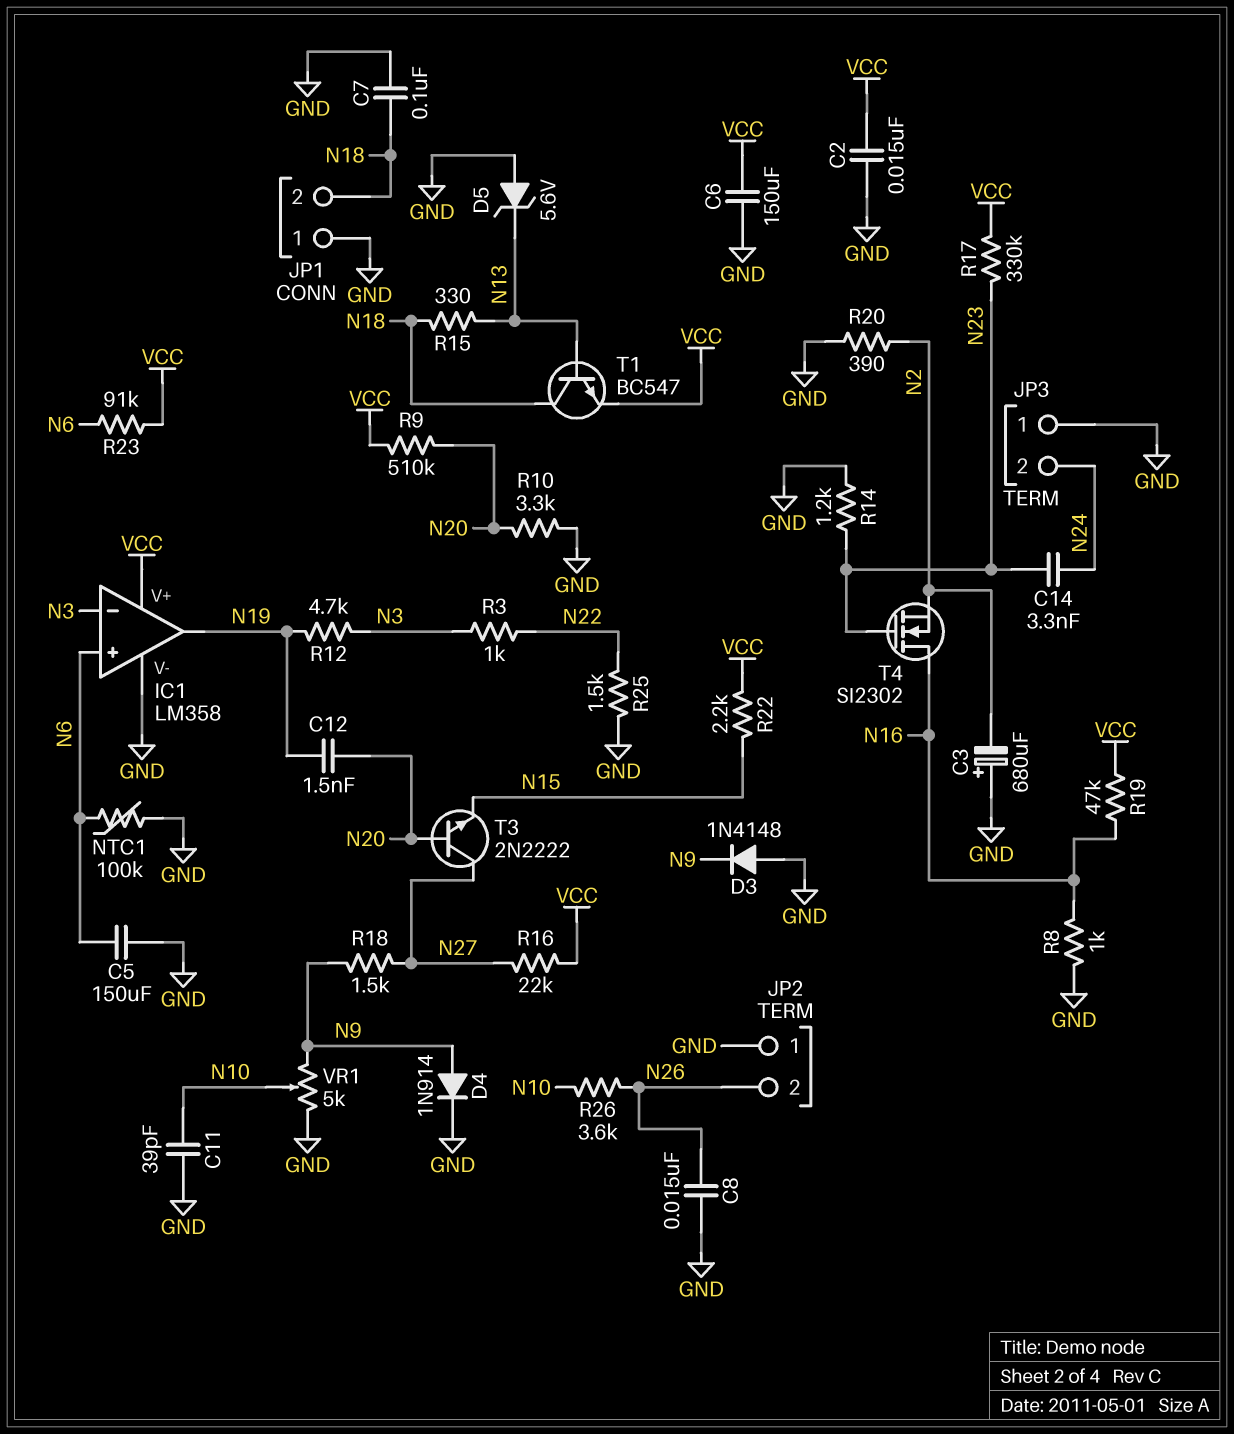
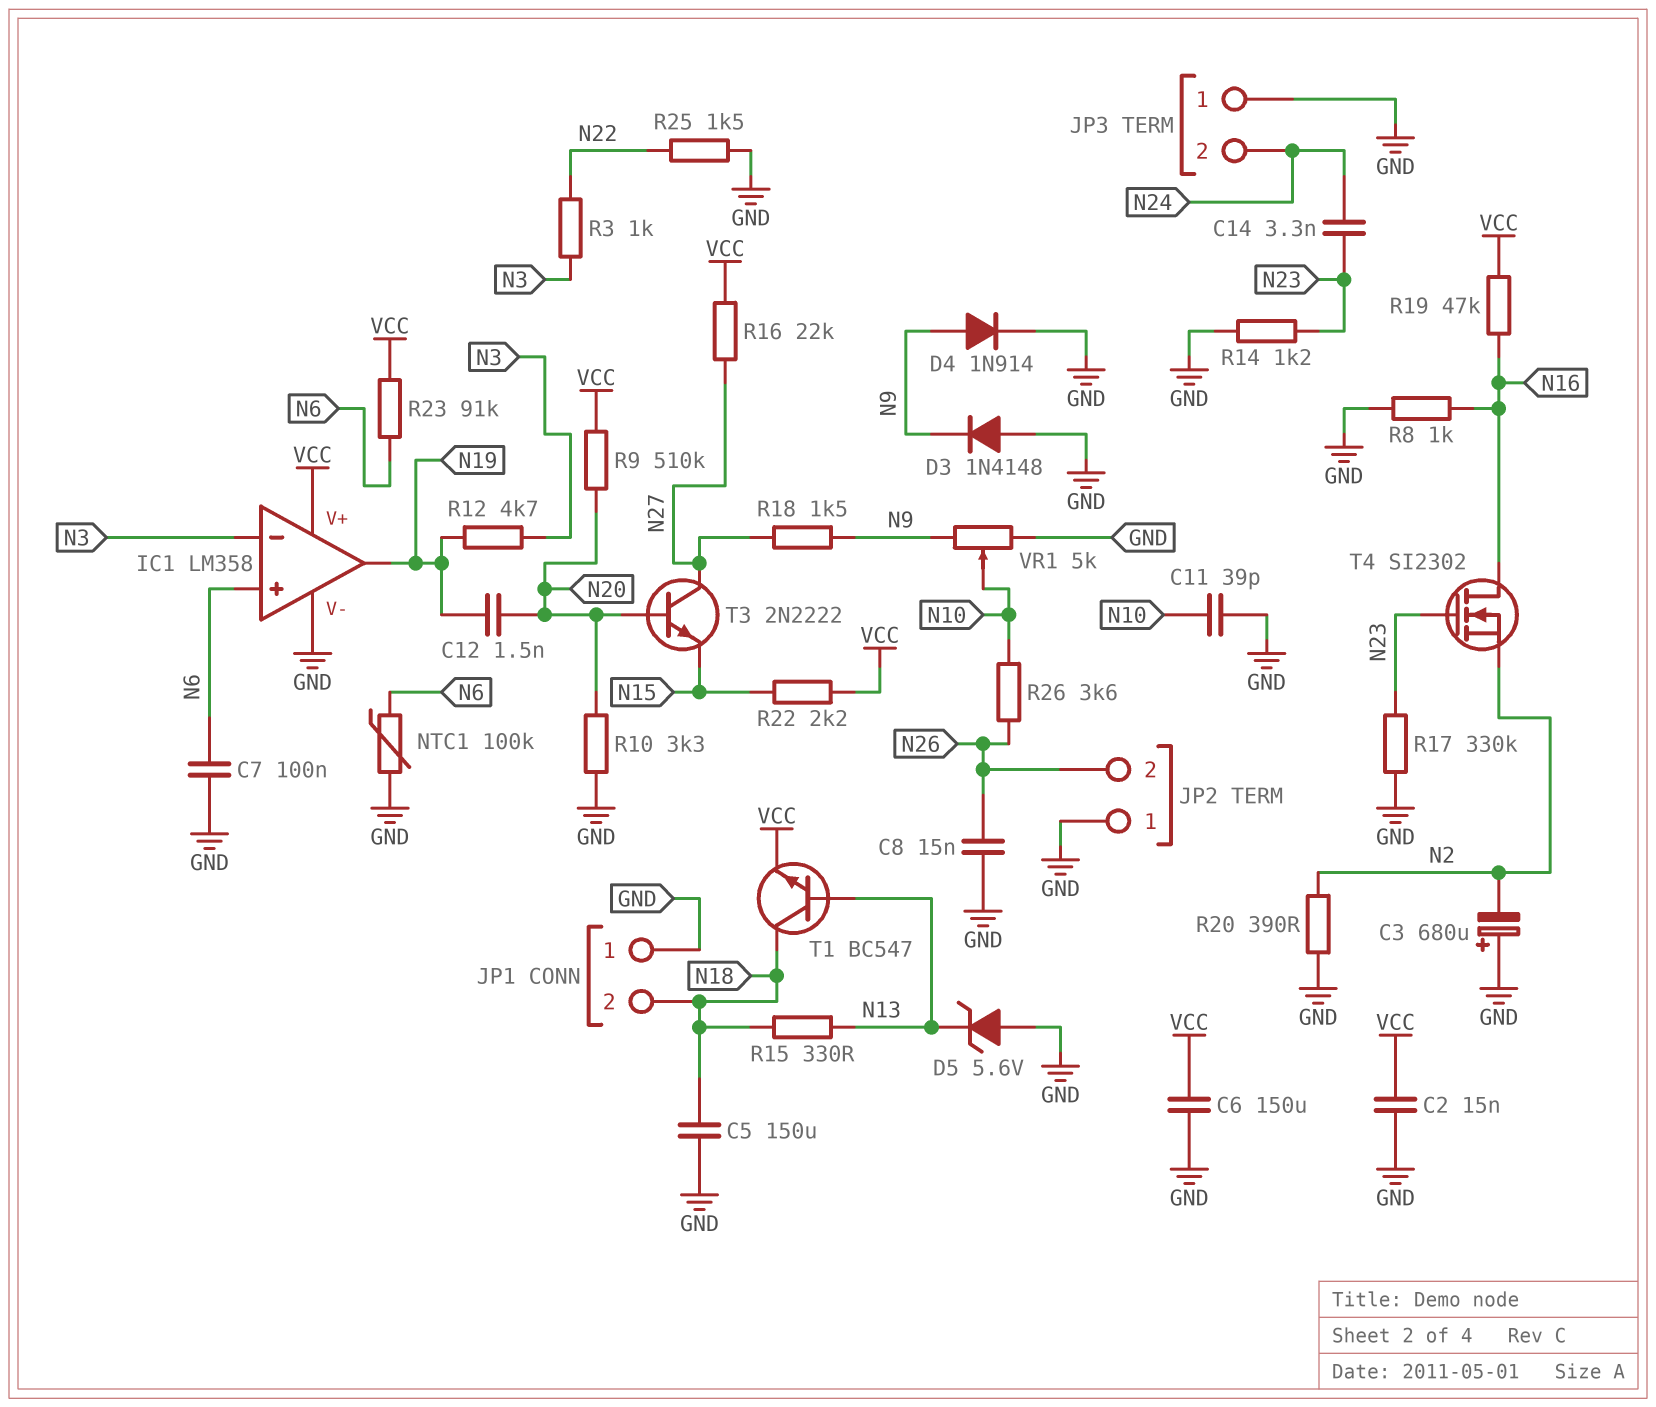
C5: 150uF (GND, N6) -> 150uF (GND, N18)
C7: 100nF (GND, N18) -> 100nF (GND, N6)
R17: 330k (N23, VCC) -> 330k (GND, N23)

